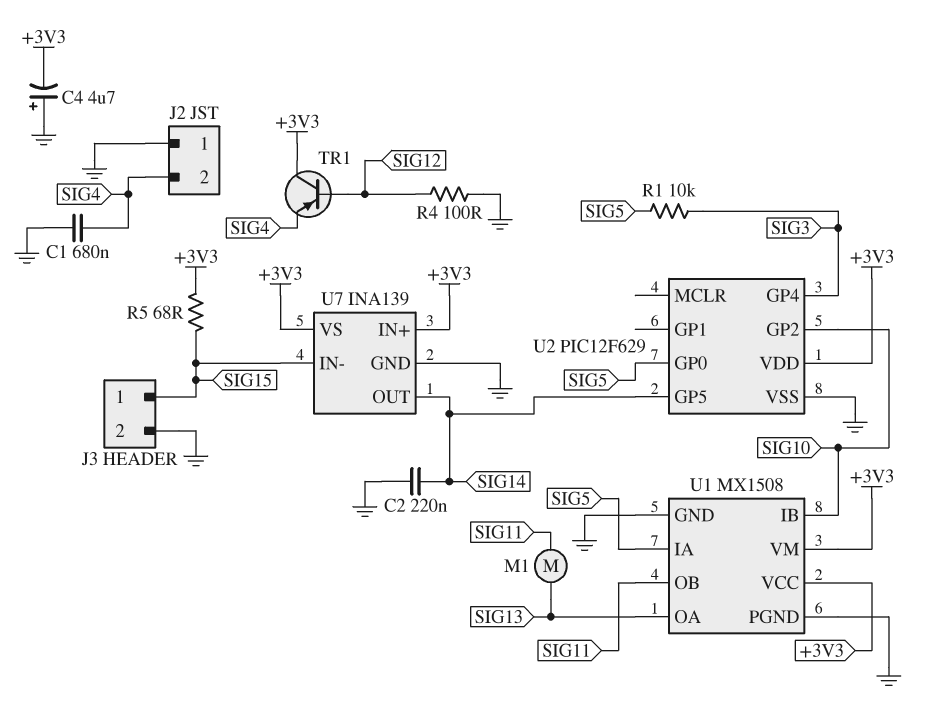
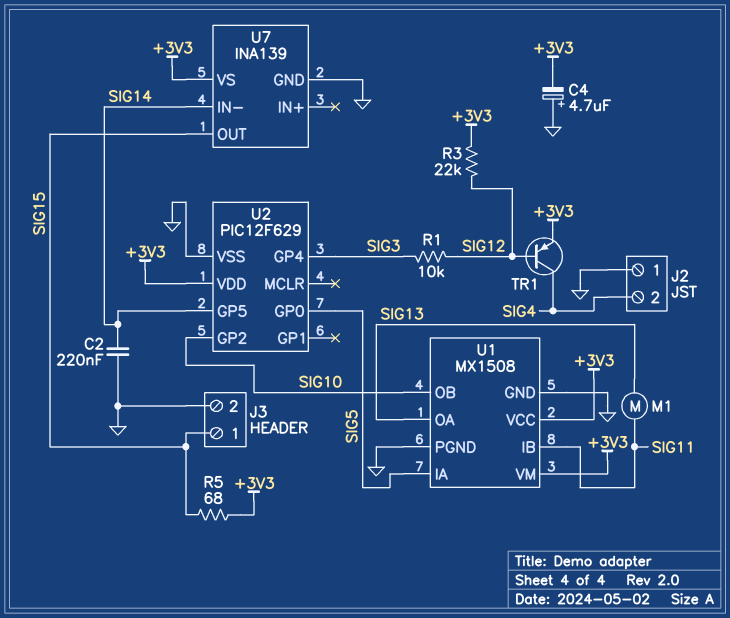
C1: 680nF (GND, SIG4) -> none
R1: 10k (SIG3, SIG5) -> 10k (SIG3, SIG12)
R3: none -> 22k (+3V3, SIG12)
R4: 100 (GND, SIG12) -> none
TR1: PNP (B SIG12, C +3V3, E SIG4) -> PNP (B SIG12, C SIG4, E +3V3)
U1 pin IB: SIG10 -> SIG11
U1 pin OB: SIG11 -> SIG10
U7 pin IN+: +3V3 -> none
U7 pin IN-: SIG15 -> SIG14
U7 pin OUT: SIG14 -> SIG15

